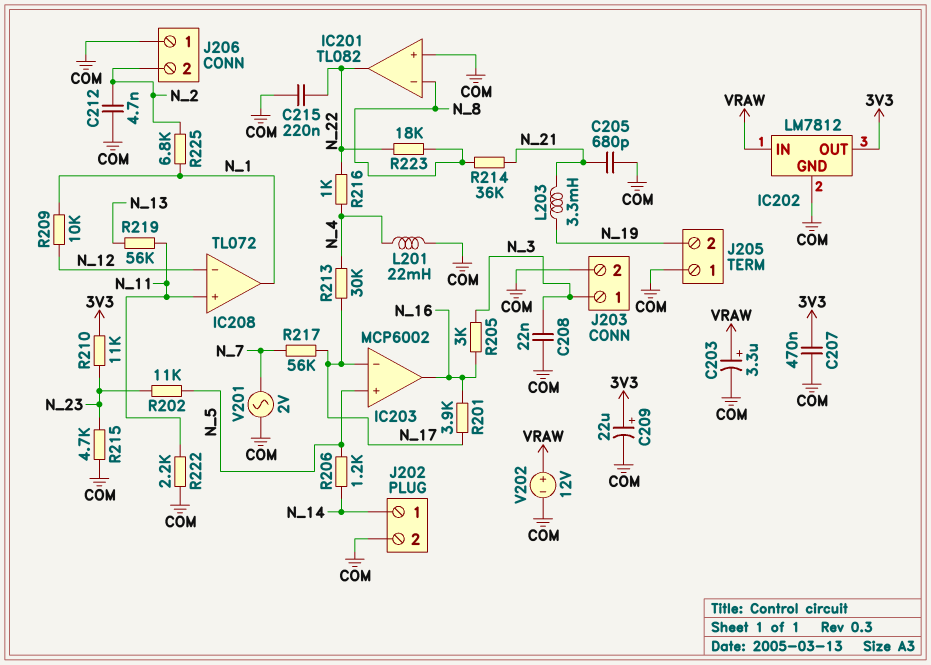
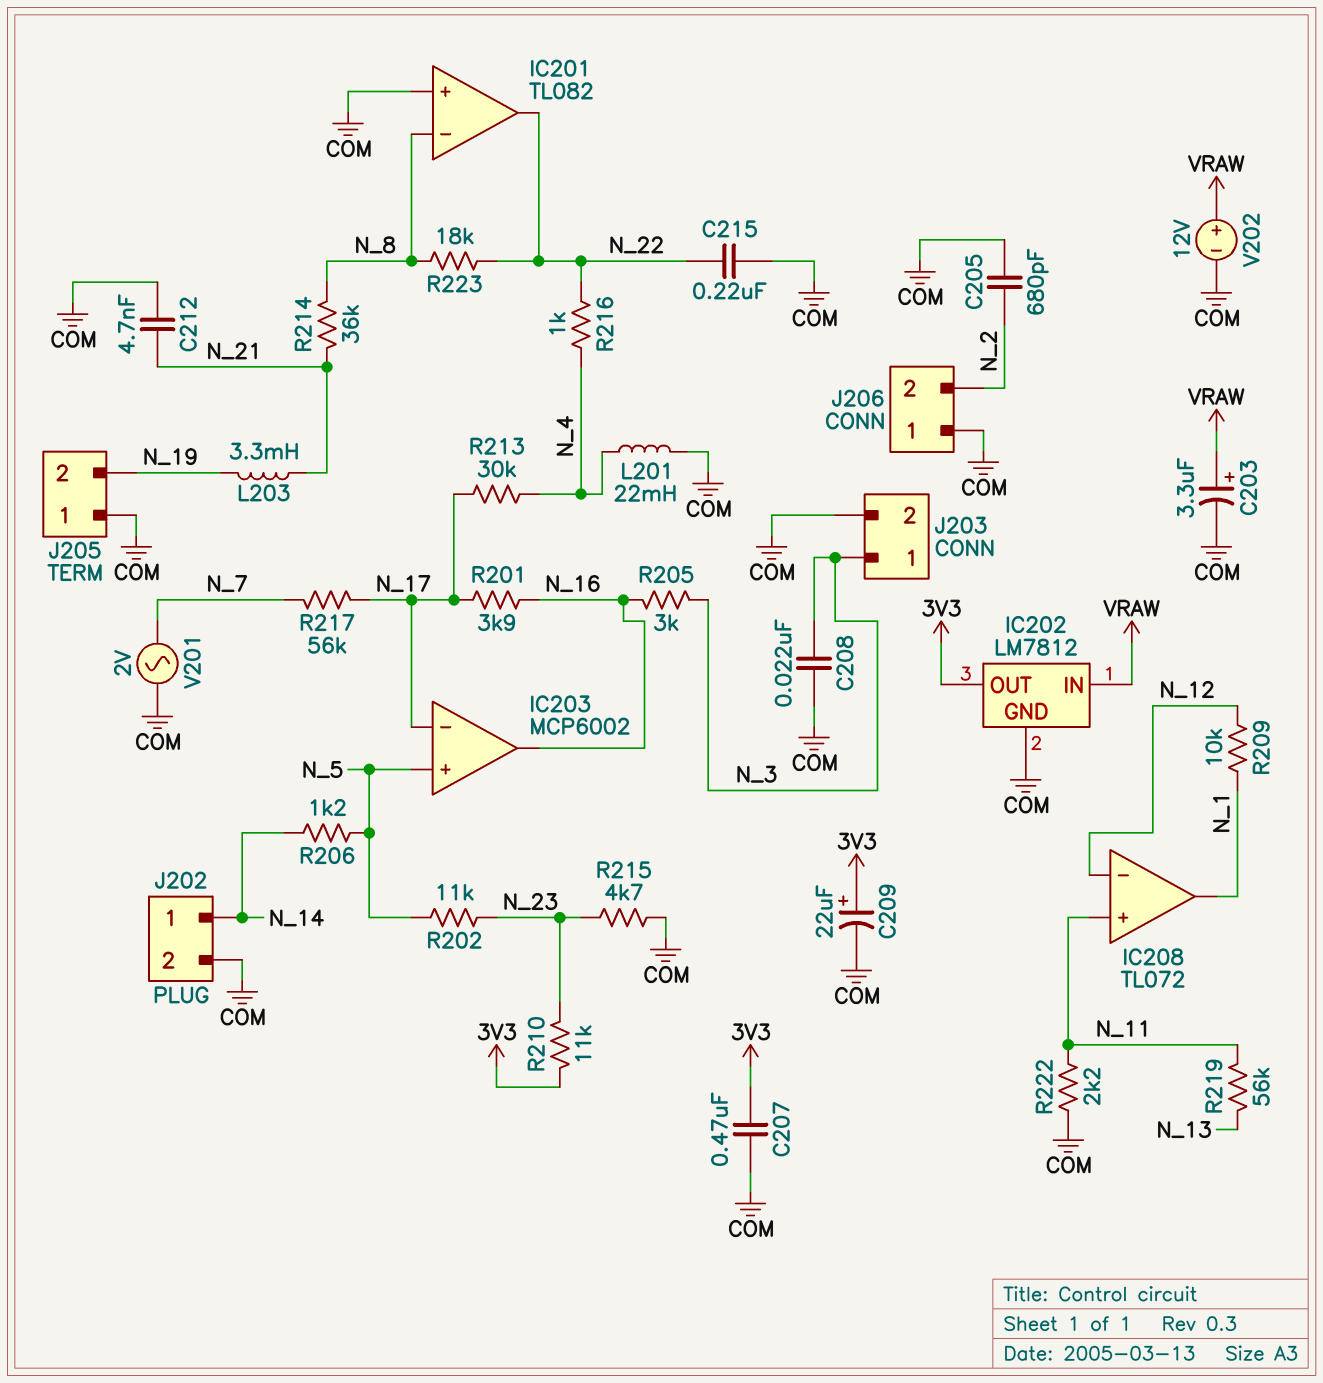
C205: 680pF (COM, N_21) -> 680pF (COM, N_2)
C212: 4.7nF (COM, N_2) -> 4.7nF (COM, N_21)
R225: 6.8k (N_1, N_2) -> none

